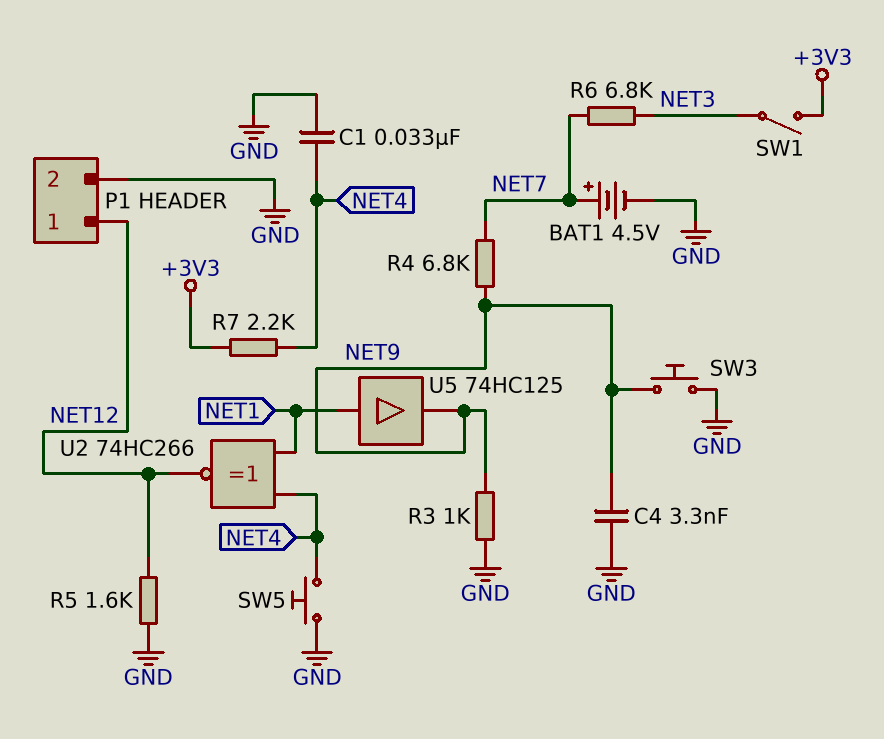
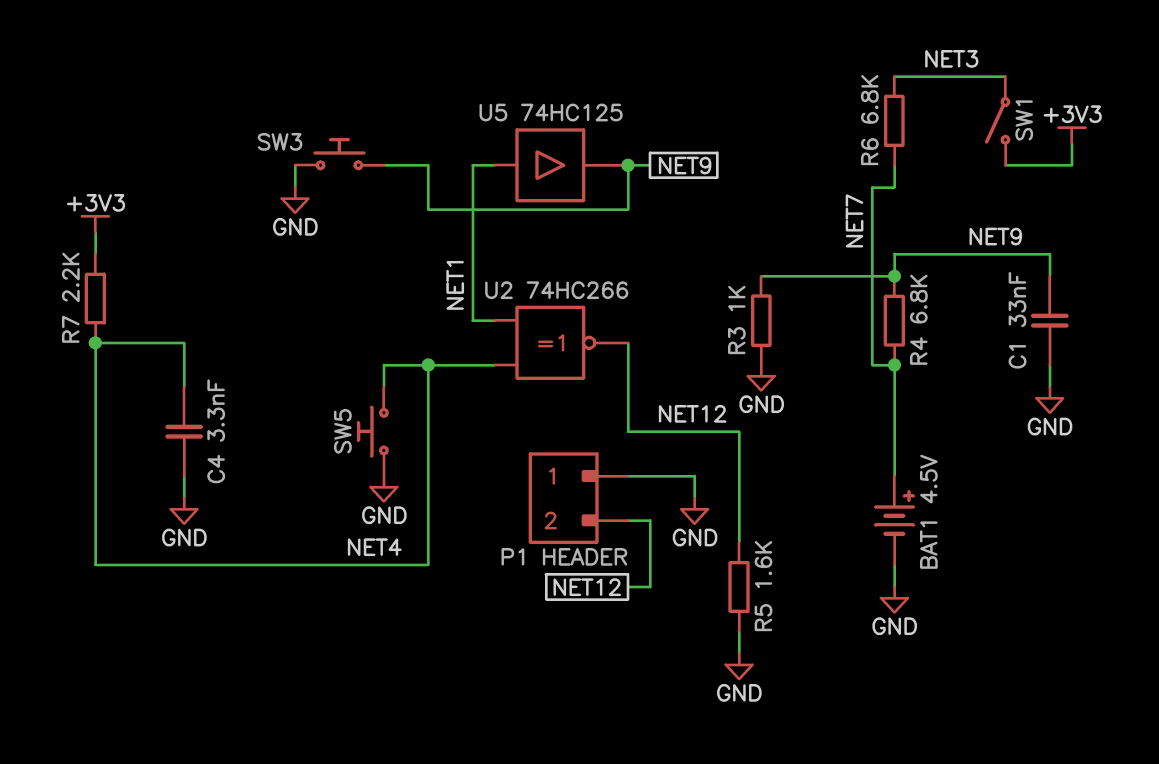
C1: 33nF (GND, NET4) -> 33nF (GND, NET9)
C4: 3.3nF (GND, NET9) -> 3.3nF (GND, NET4)
P1 pin 1: NET12 -> GND
P1 pin 2: GND -> NET12

